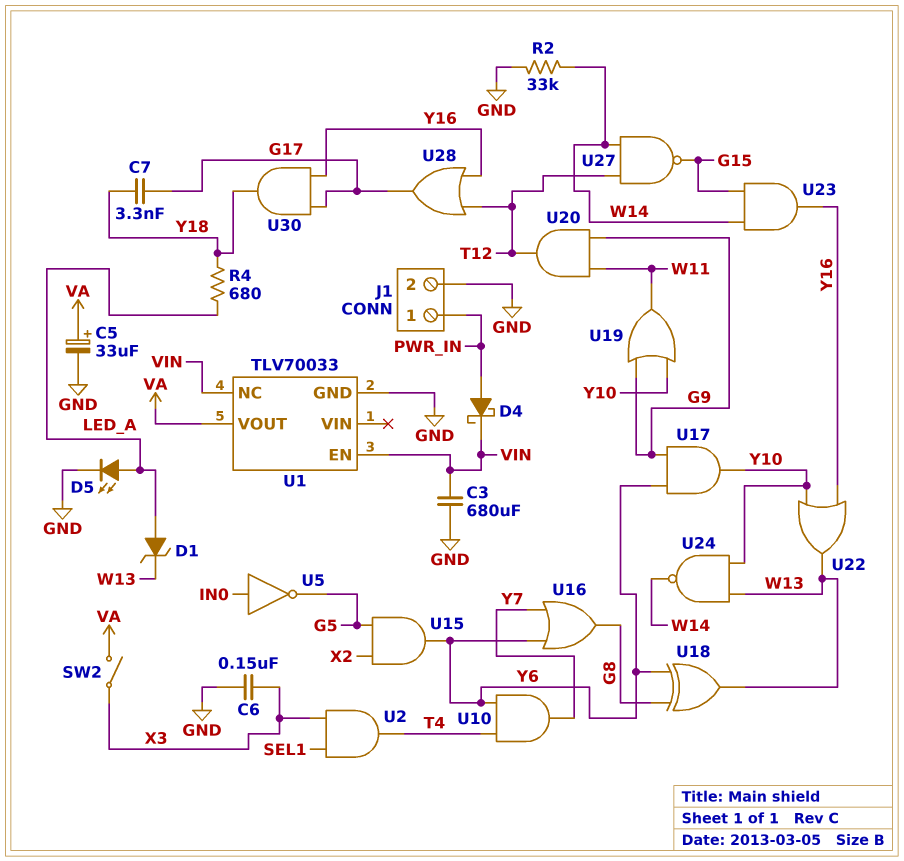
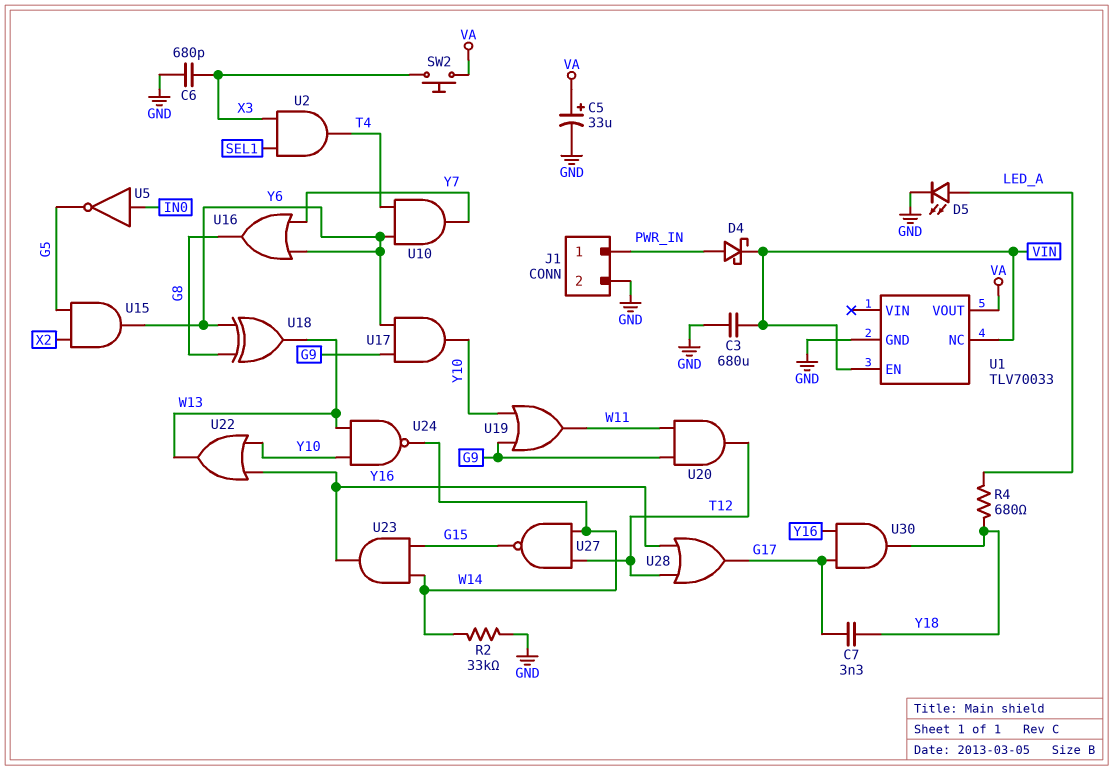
C6: 150nF (GND, X3) -> 680pF (GND, X3)
D1: zener (A LED_A, K W13) -> none
SW2: switch (VA, X3) -> button (VA, X3)

